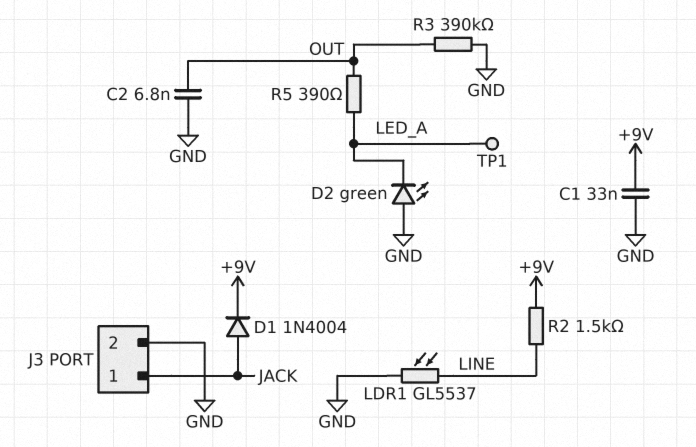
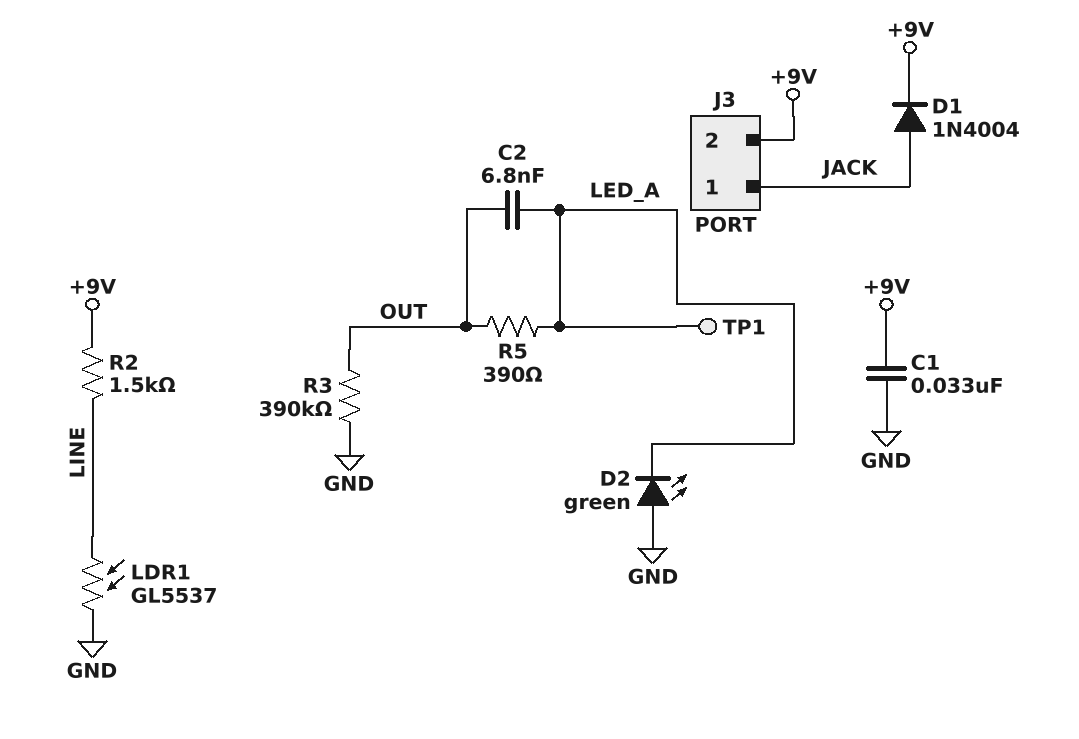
C2: 6.8nF (GND, OUT) -> 6.8nF (LED_A, OUT)
J3 pin 2: GND -> +9V

